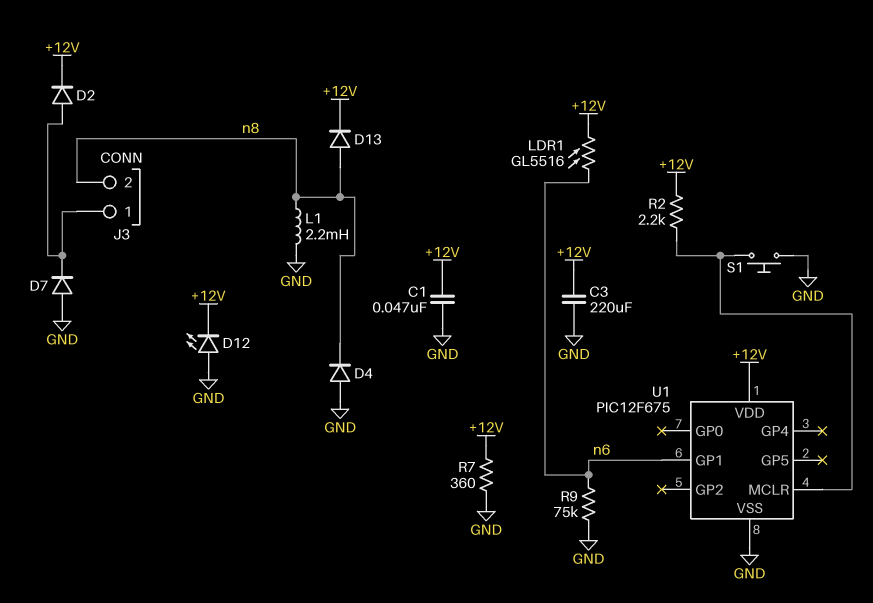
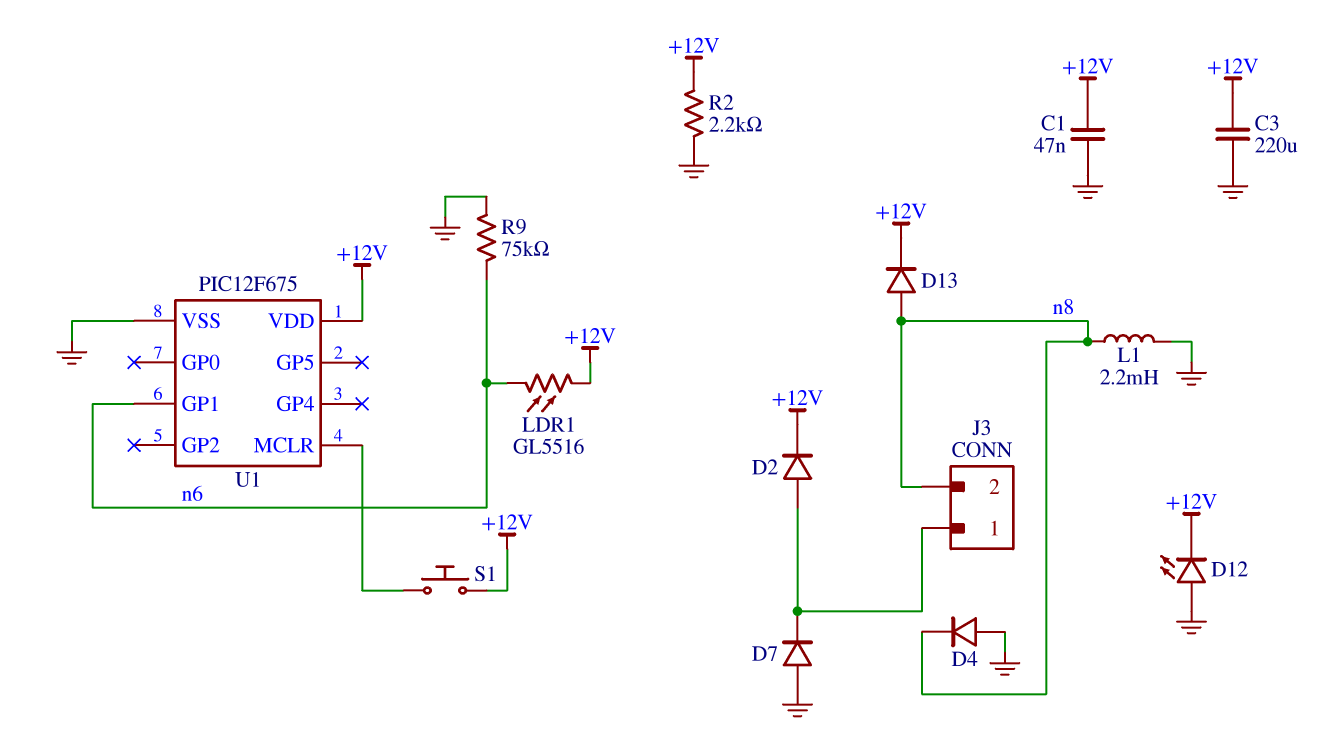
R2: 2.2k (+12V, U1/MCLR) -> 2.2k (+12V, GND)
R7: 360 (+12V, GND) -> none
S1: button (GND, U1/MCLR) -> button (+12V, U1/MCLR)

